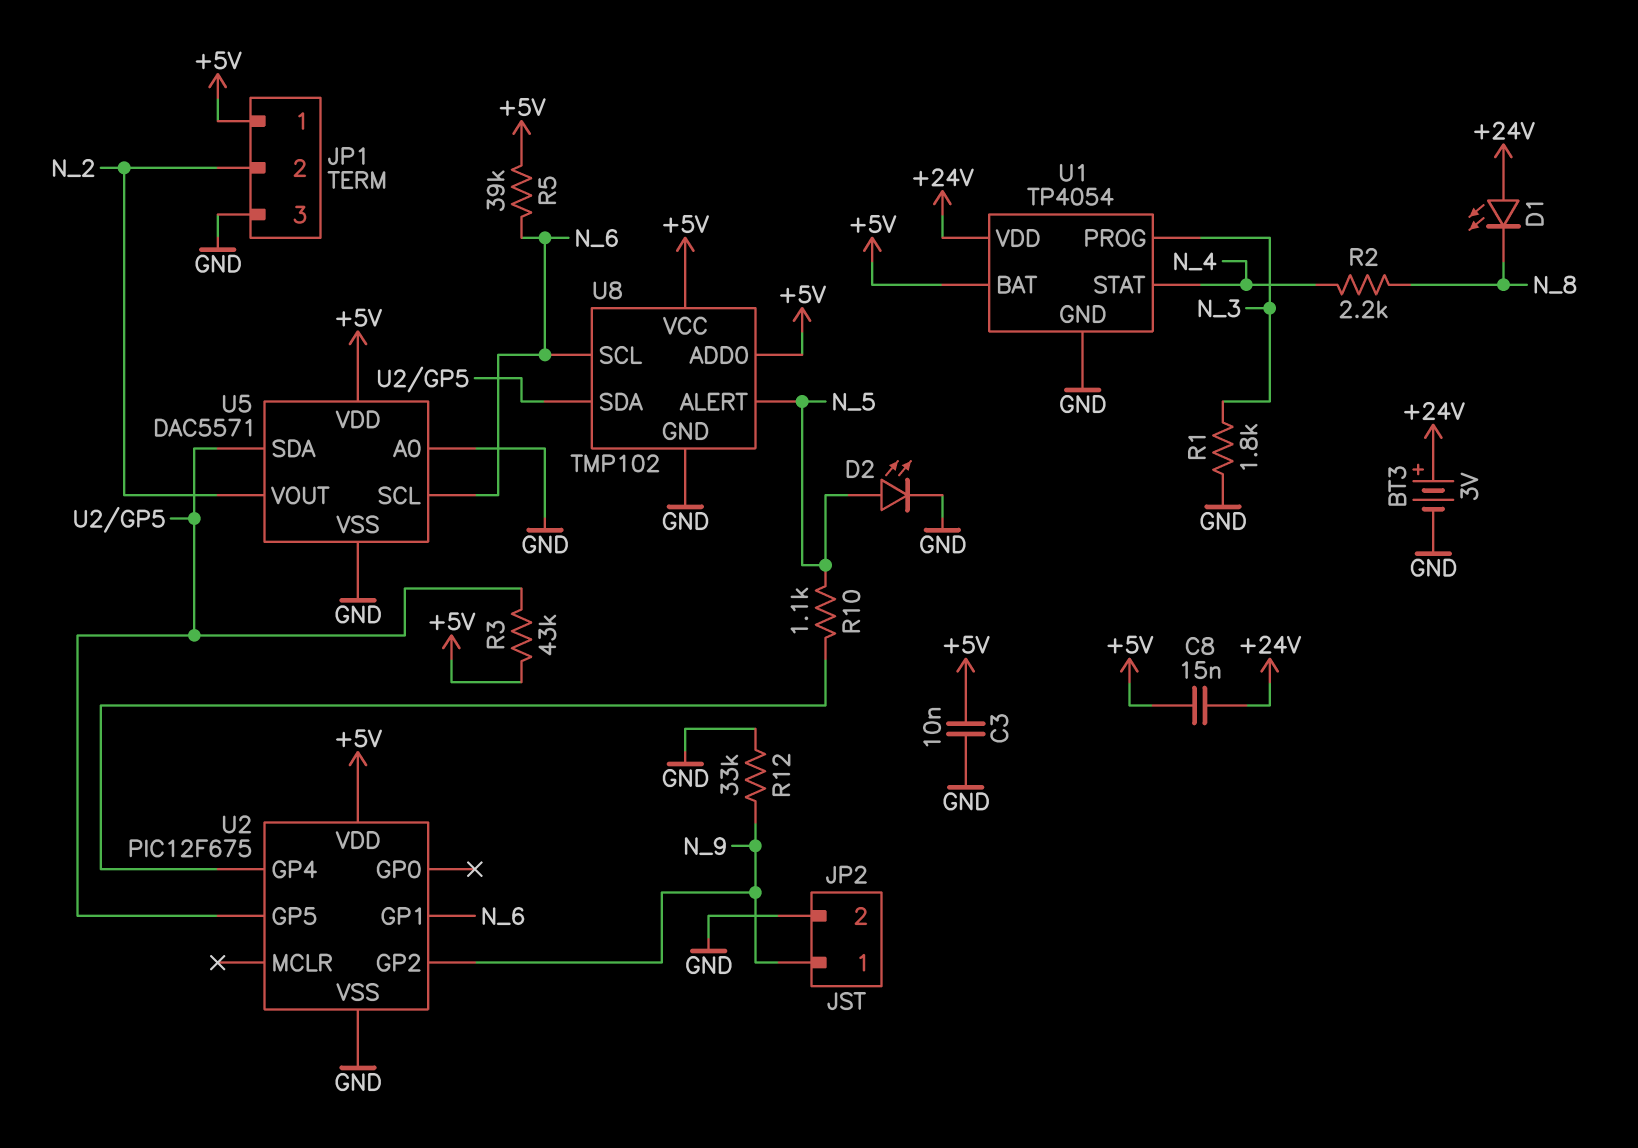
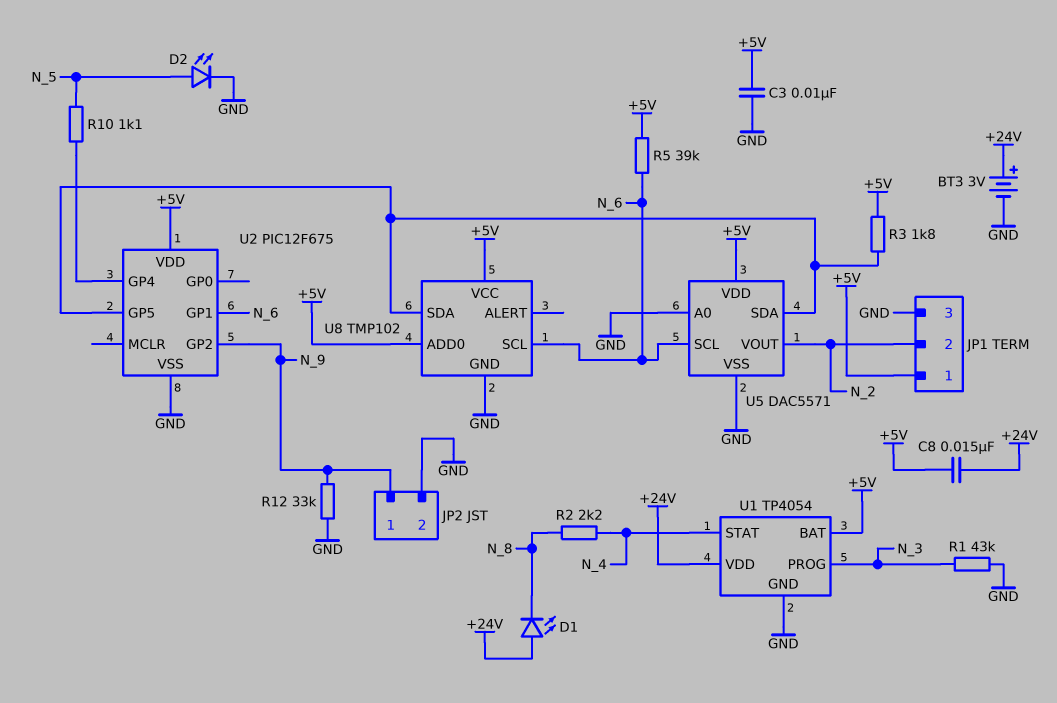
R1: 1.8k (GND, N_3) -> 43k (GND, N_3)
R3: 43k (+5V, U2/GP5) -> 1.8k (+5V, U2/GP5)
U8 pin ALERT: N_5 -> none

